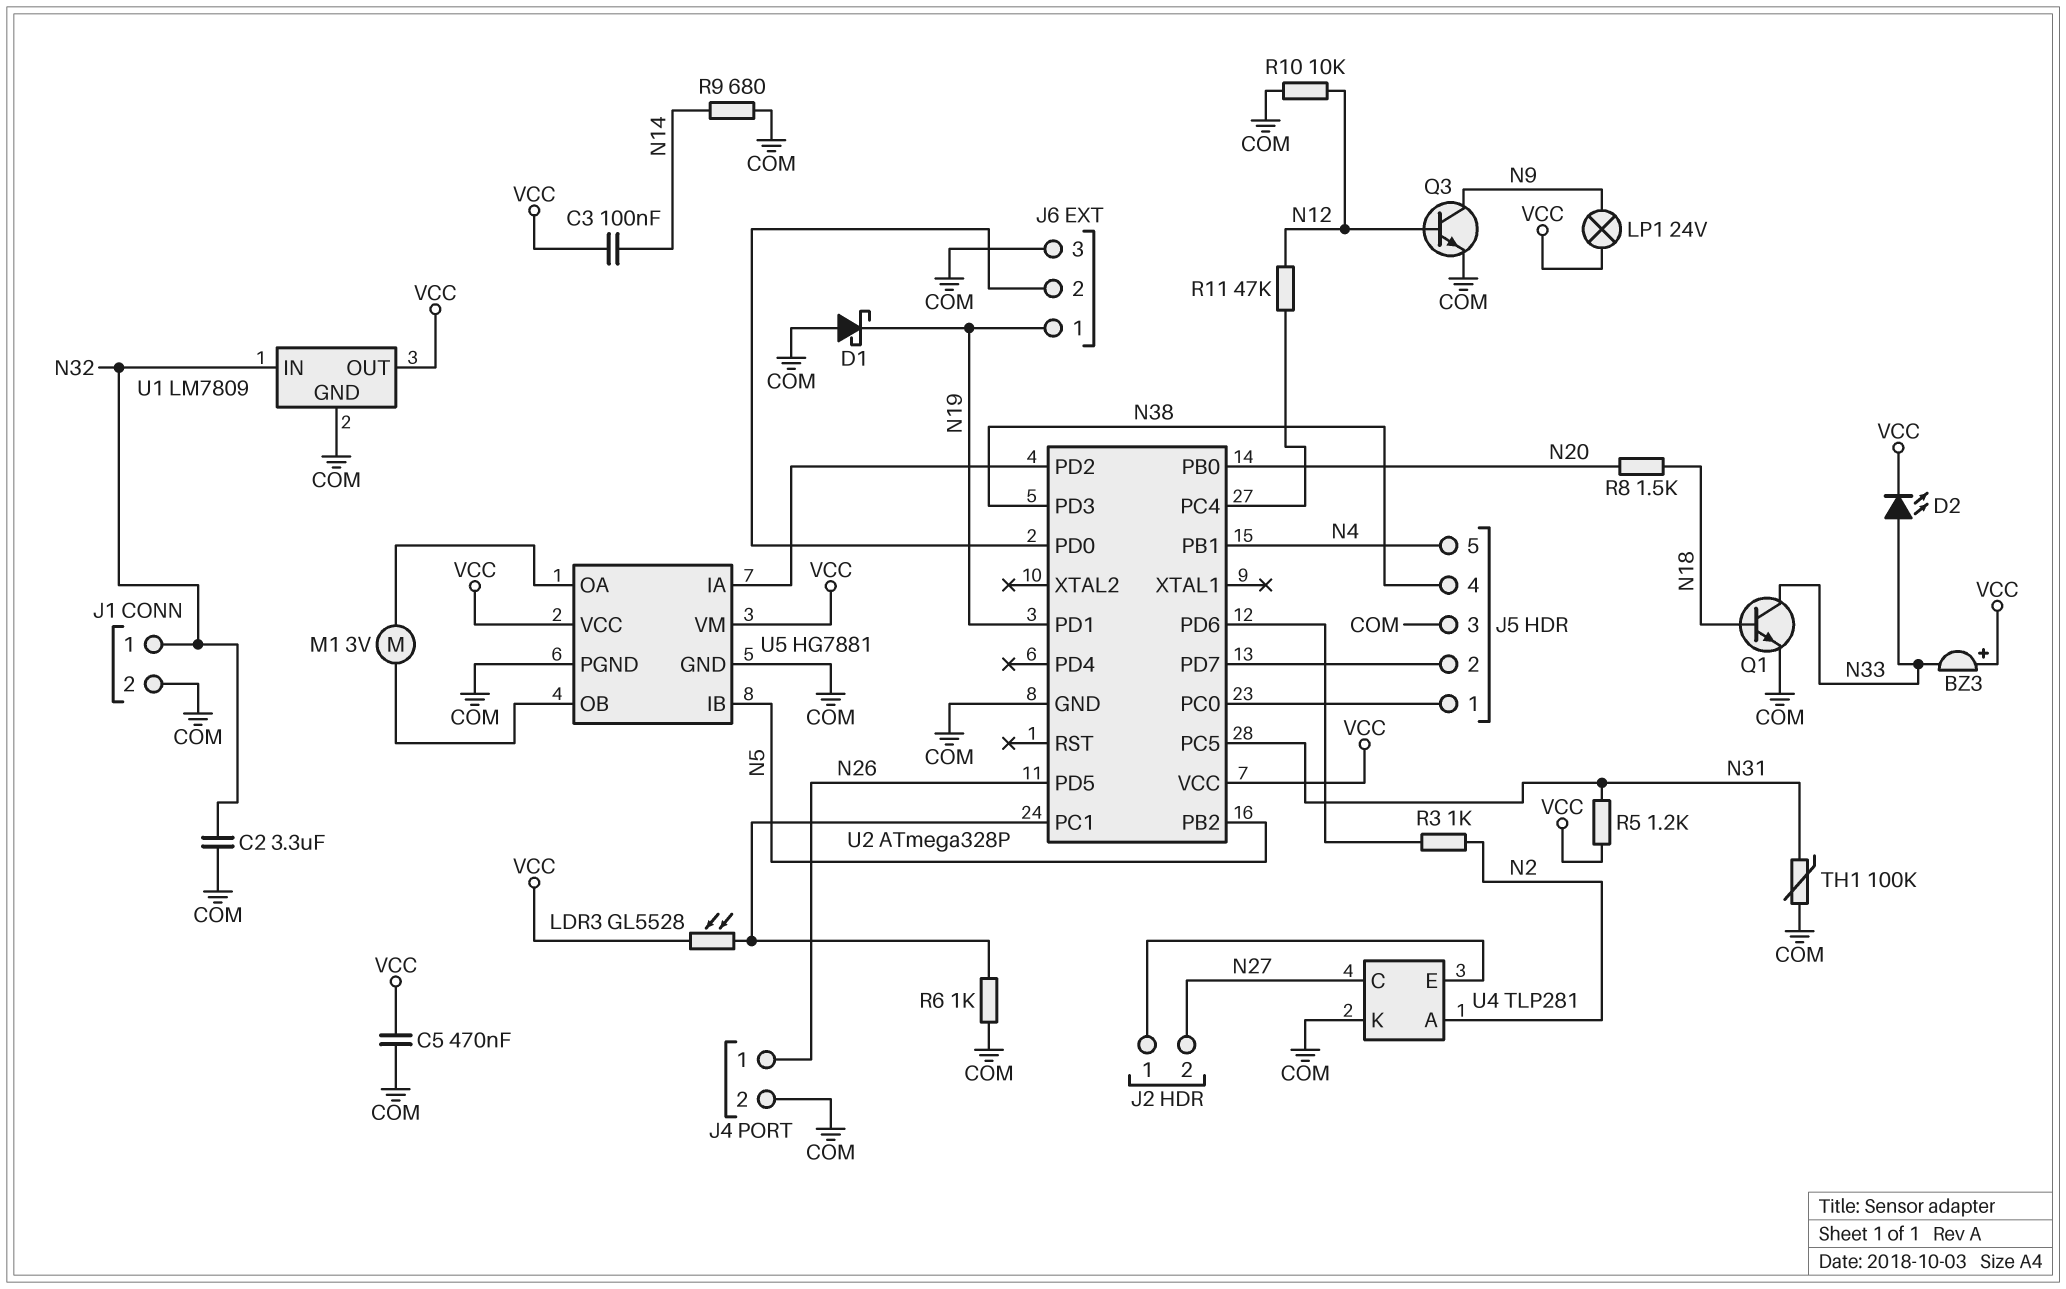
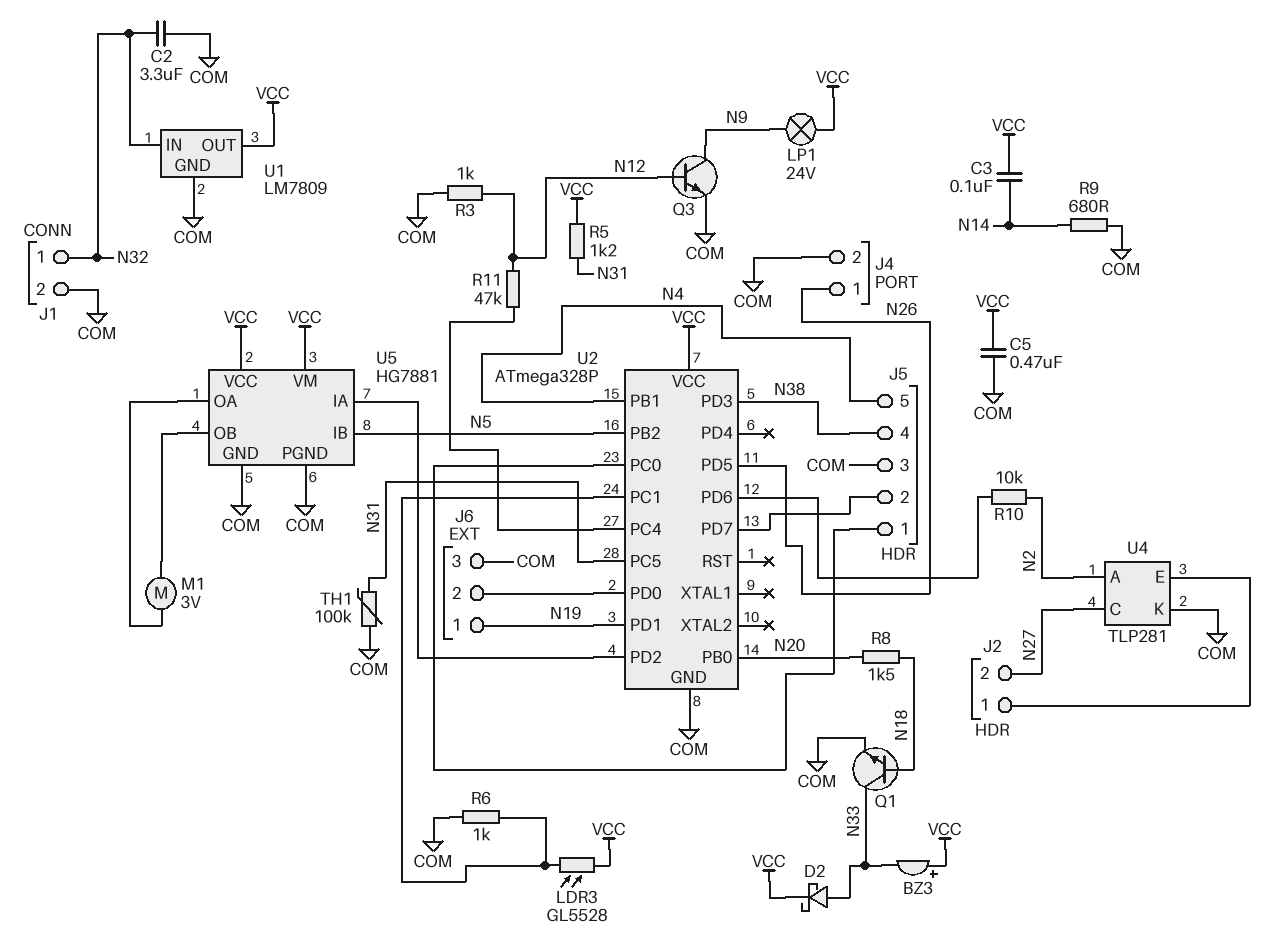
D1: schottky (A COM, K N19) -> none
D2: LED (A N33, K VCC) -> schottky (A N33, K VCC)
R3: 1k (N2, U2/PD6) -> 1k (COM, N12)
R10: 10k (COM, N12) -> 10k (N2, U2/PD6)

